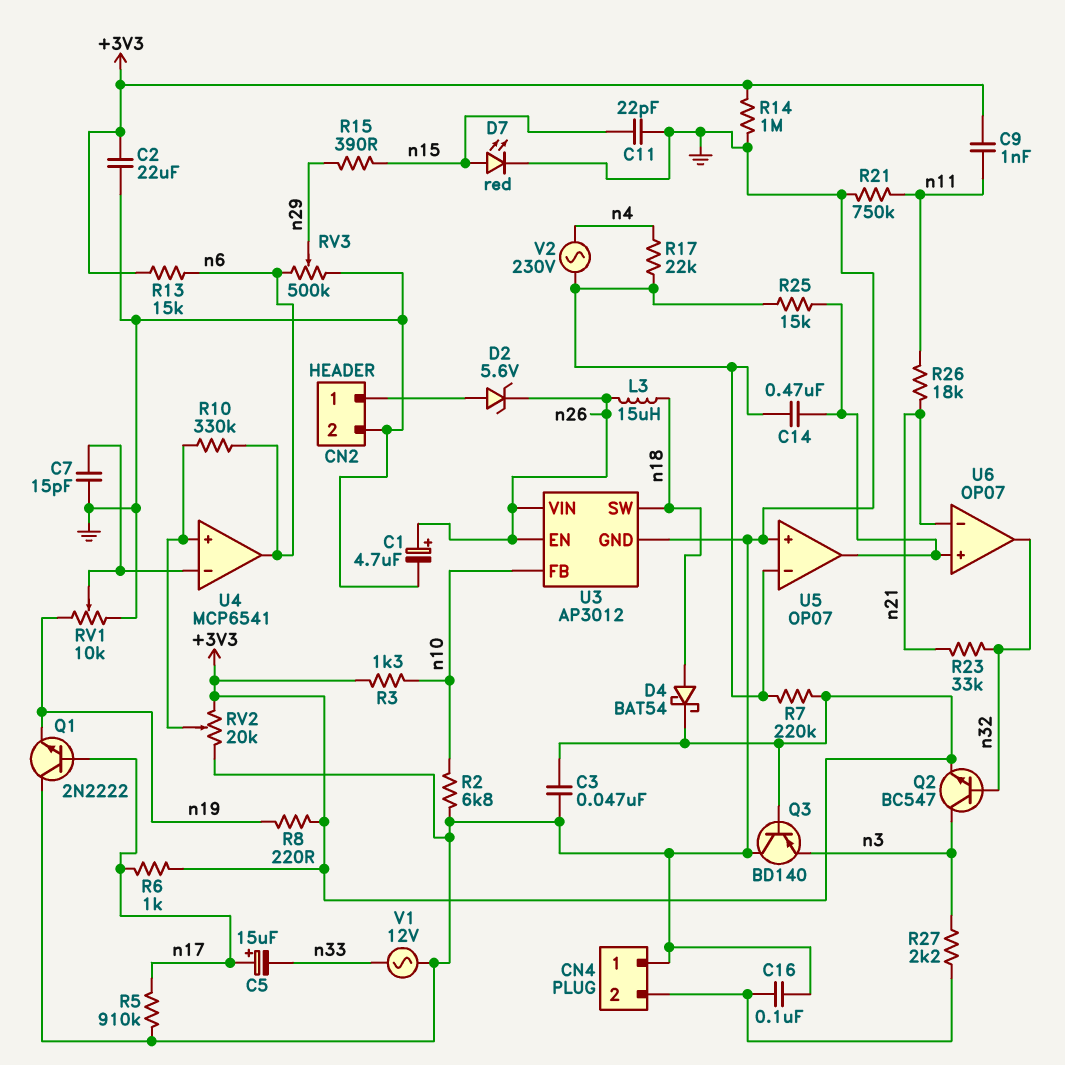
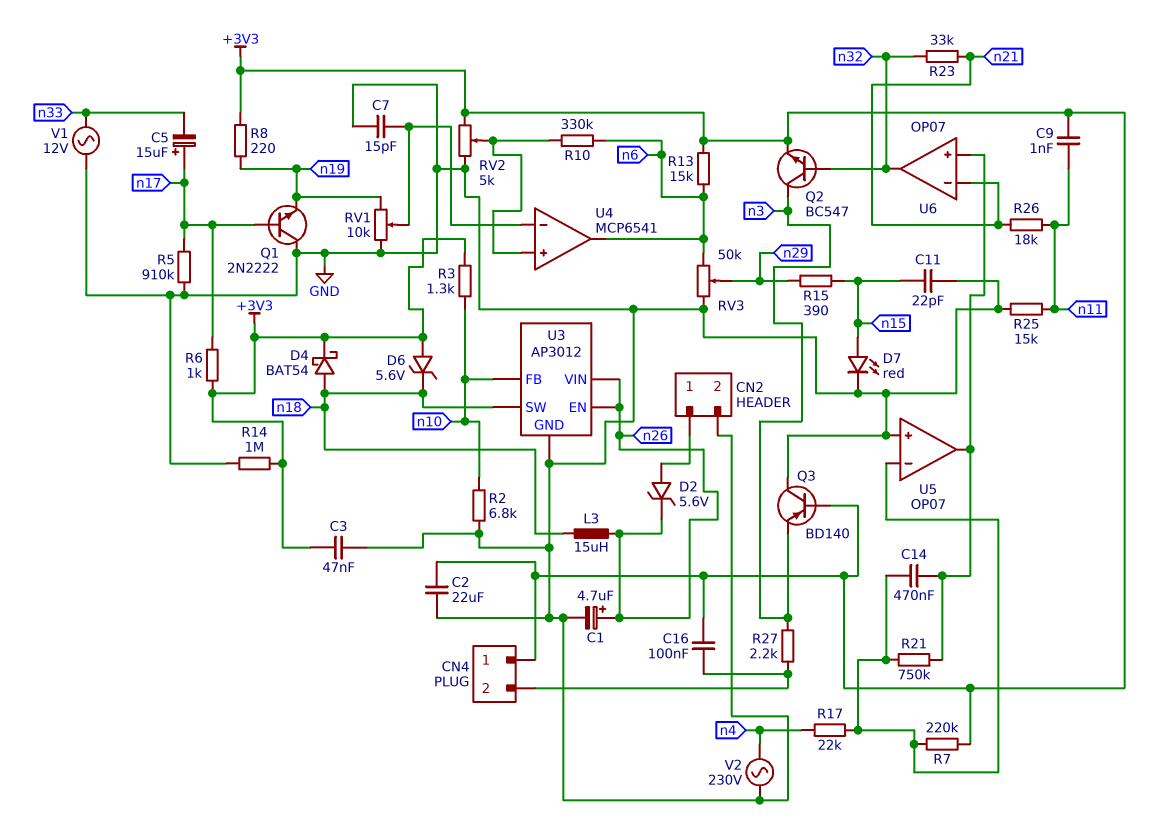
C16: 100nF (CN4/2, GND) -> 100nF (+3V3, CN4/2)
CN4 pin 1: GND -> +3V3
D6: none -> zener 5.6V (A +3V3, K n18)
R21: 750k (GND, n11) -> 750k (U5/in-, U5/out)
R25: 15k (U5/in-, U5/out) -> 15k (GND, n11)
RV2: 20k (+3V3, GND, wiper U4/in+) -> 5k (+3V3, GND, wiper U4/in+)
RV3: 500k (GND, n6, wiper n29) -> 50k (GND, n6, wiper n29)
V2: AC 230V (U5/in-, n4) -> AC 230V (GND, n4)

